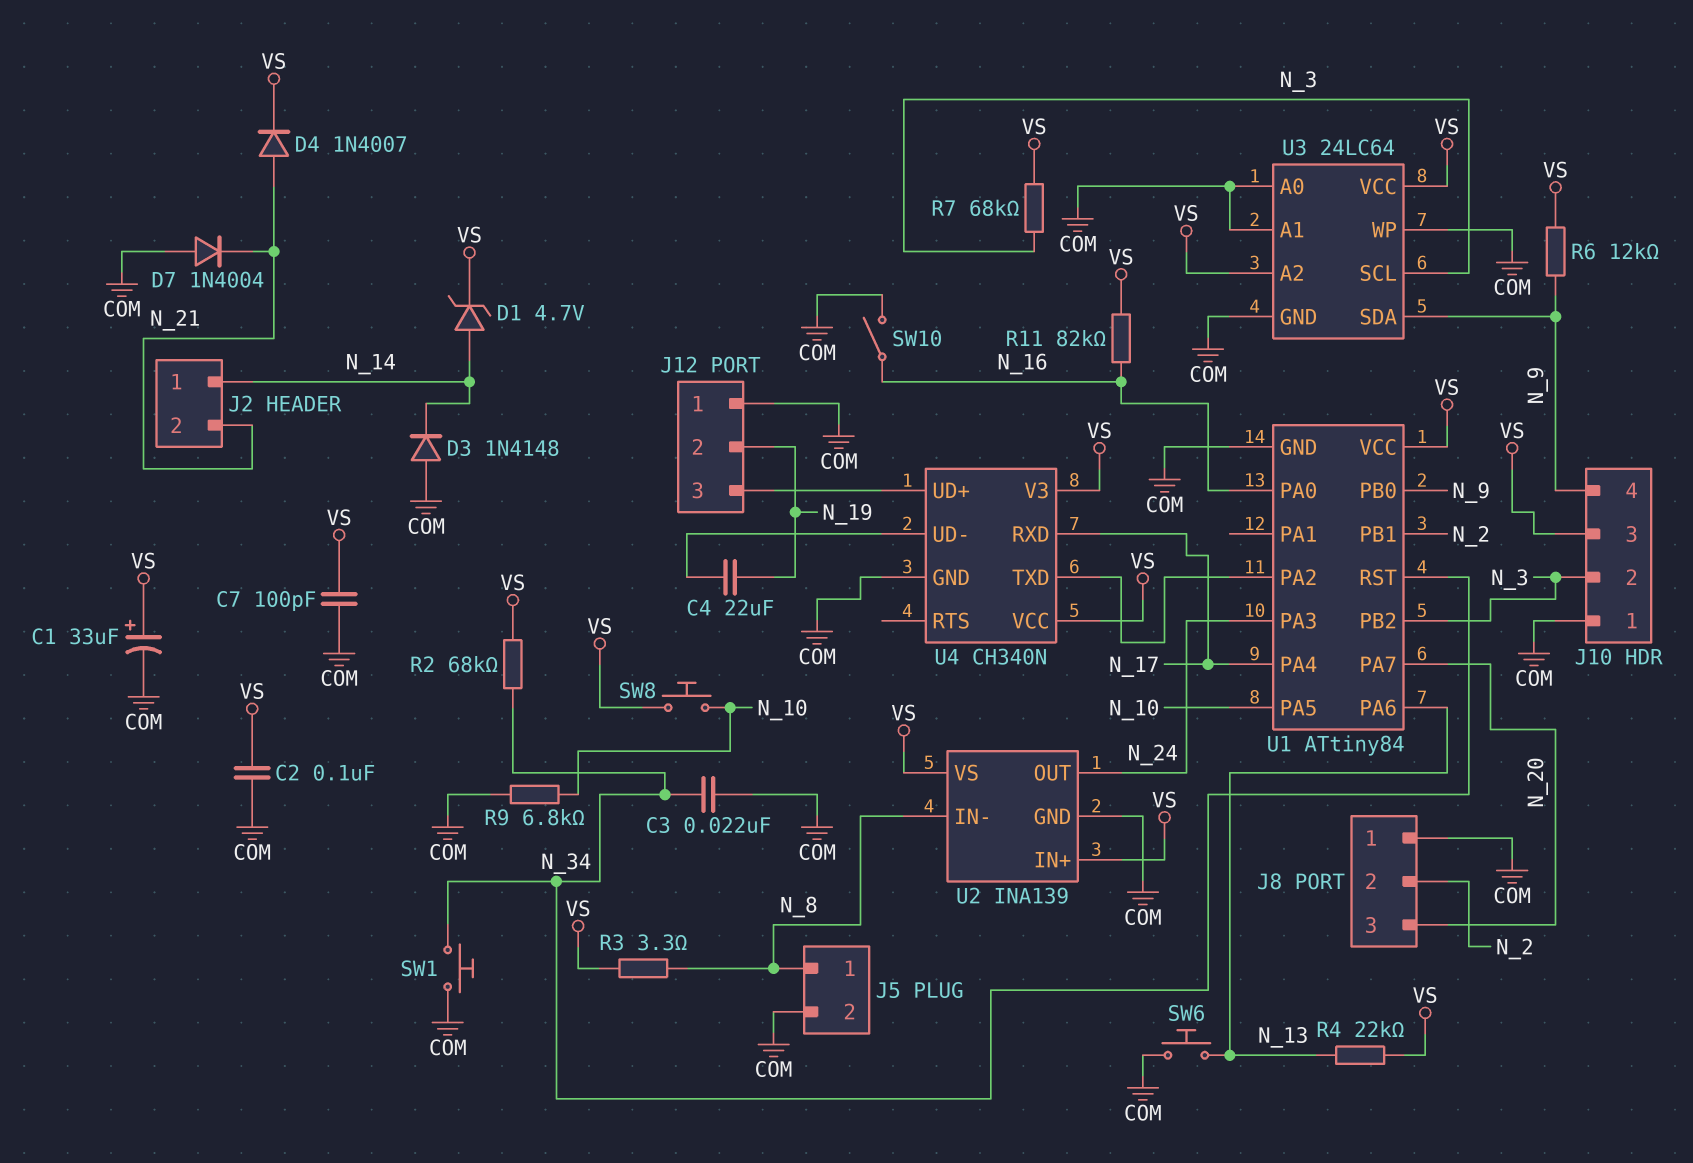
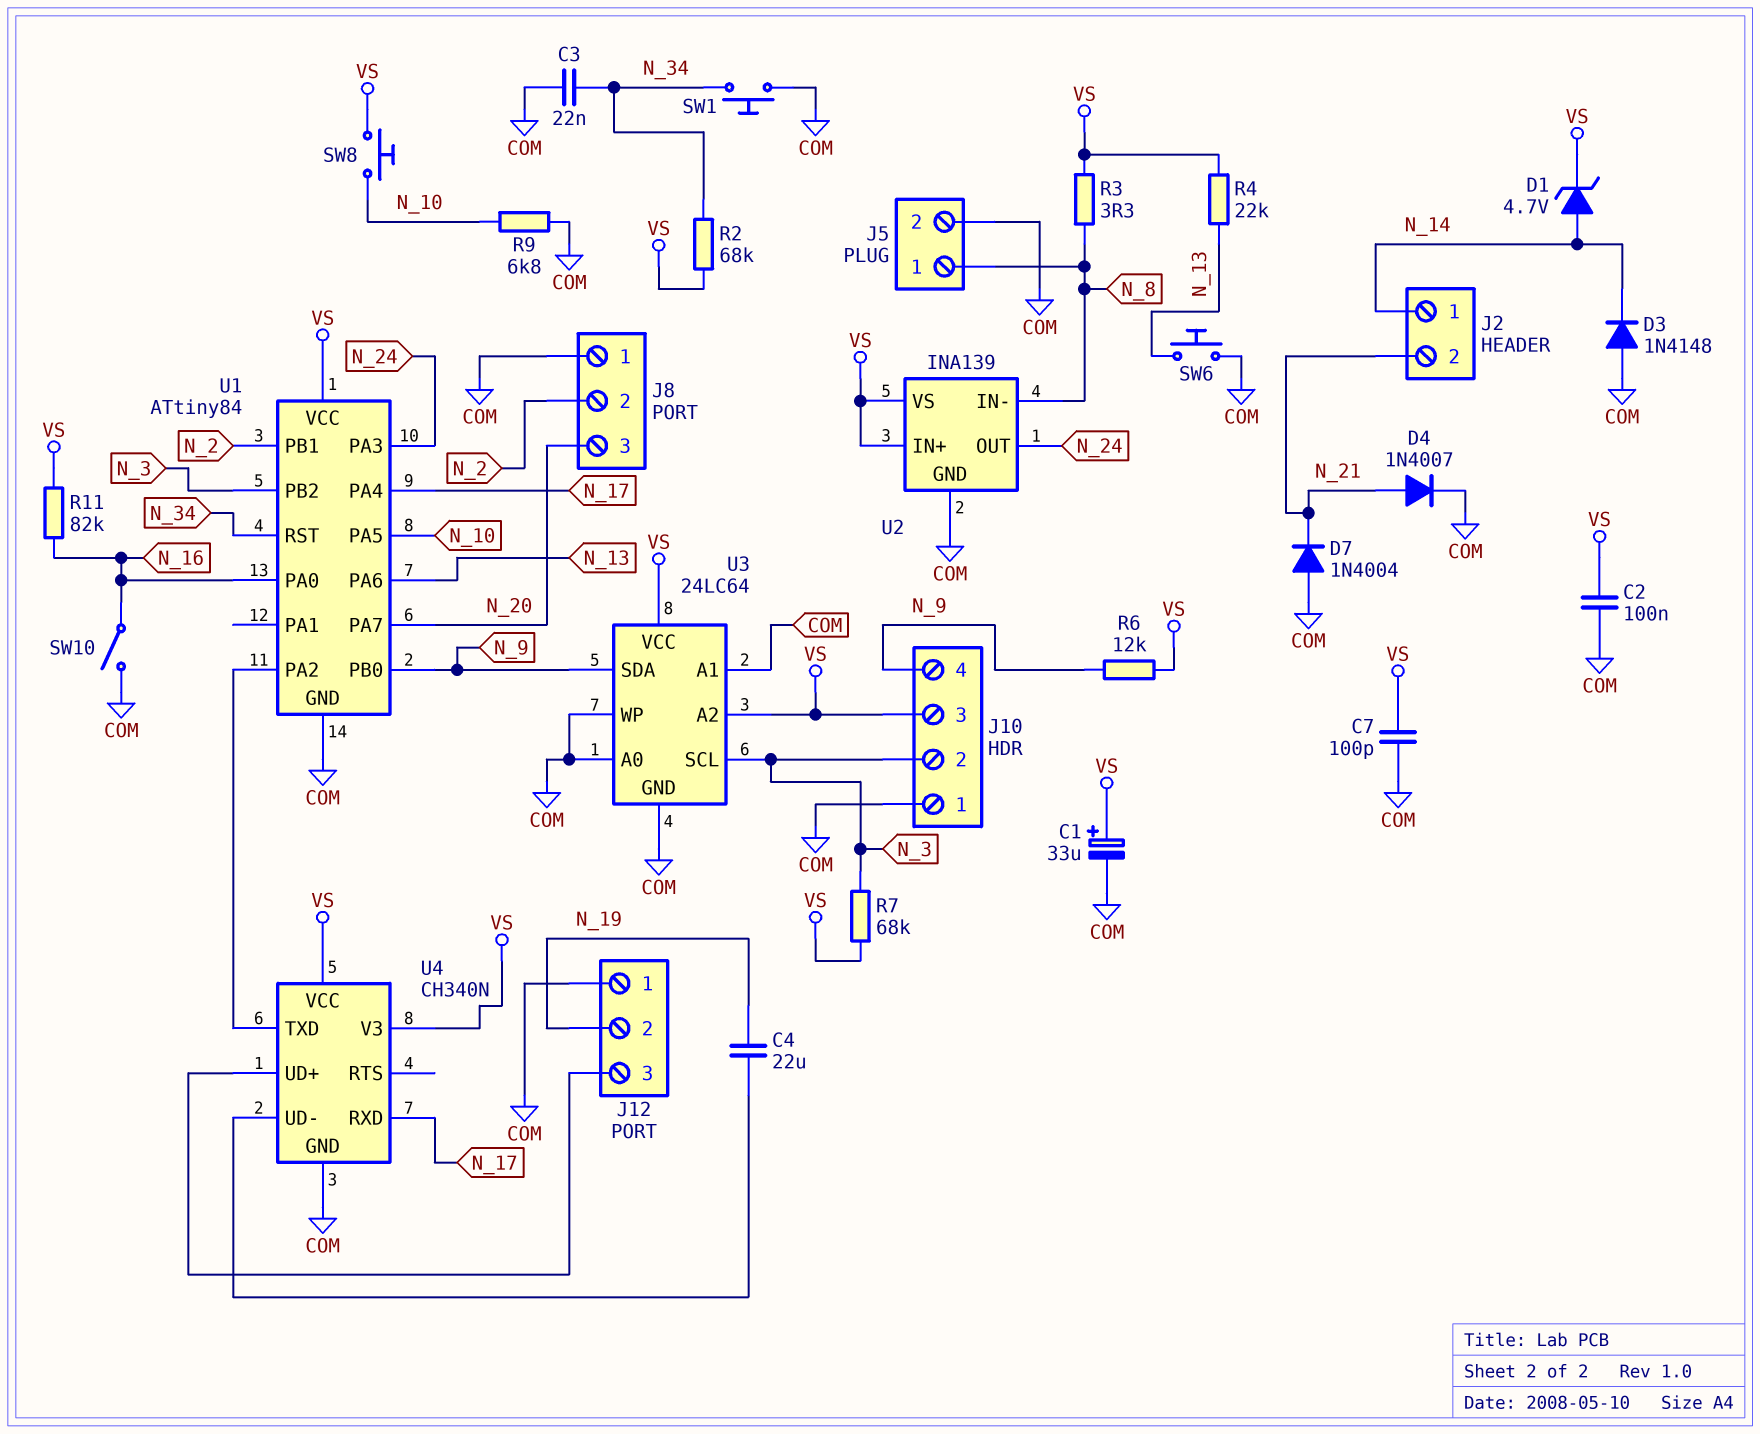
D4: diode 1N4007 (A N_21, K VS) -> diode 1N4007 (A N_21, K COM)

